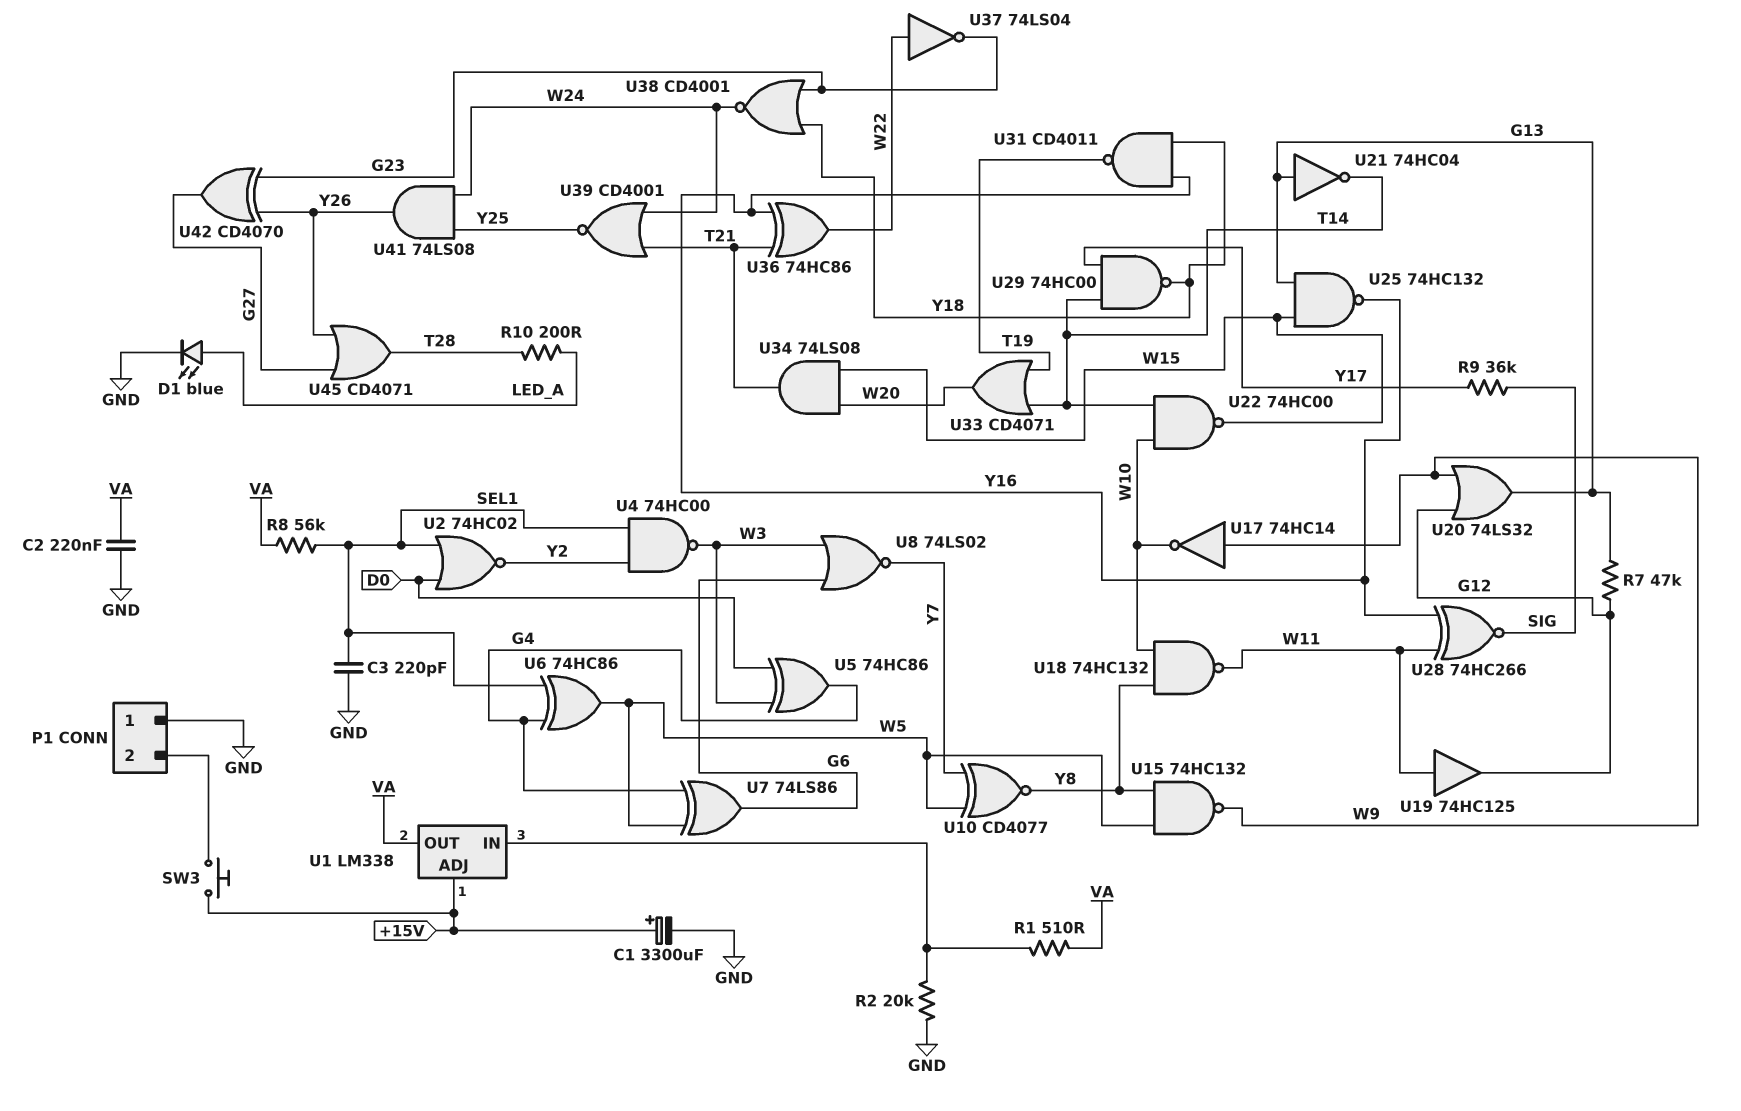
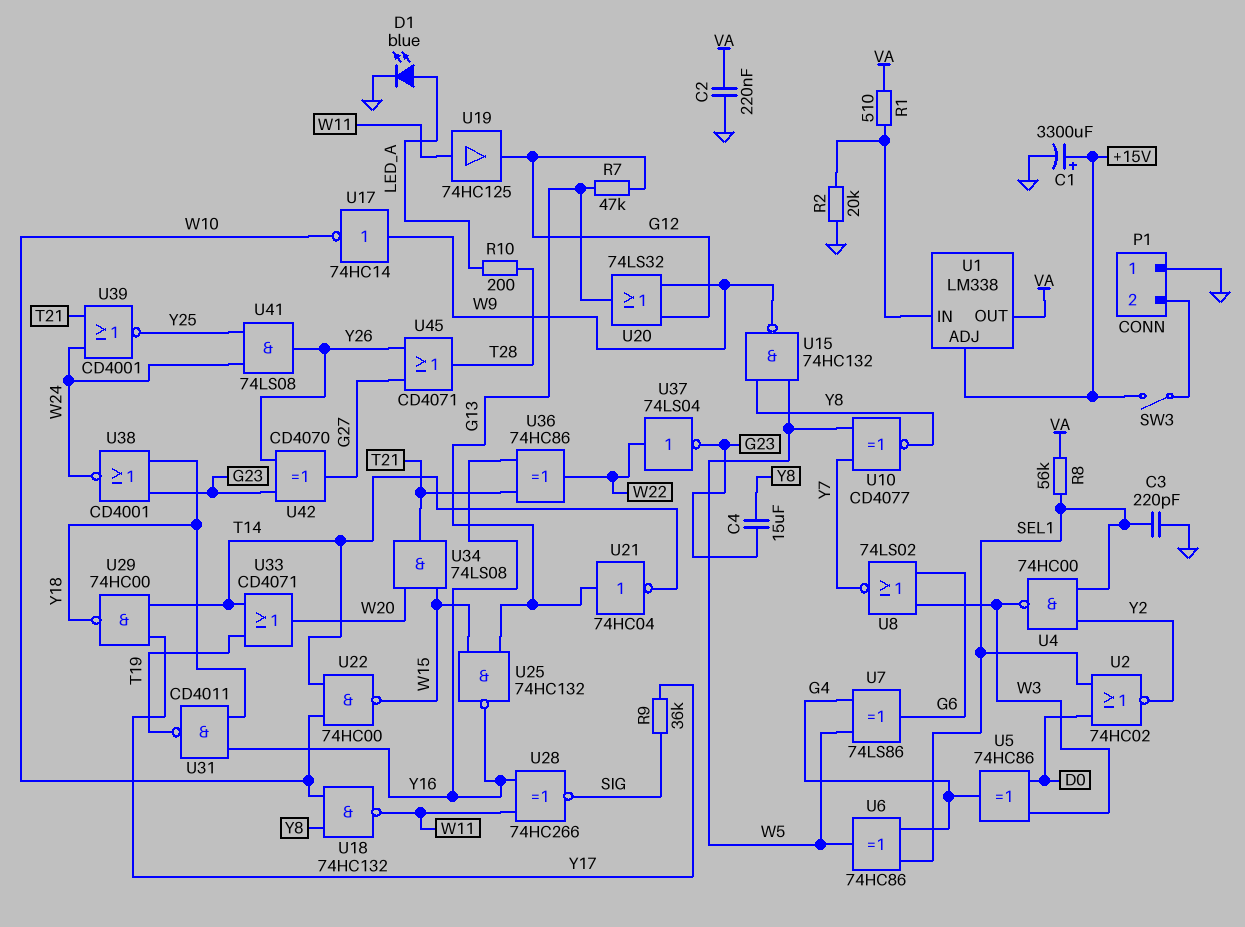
C4: none -> 15uF (G23, Y8)
SW3: button (+15V, P1/2) -> switch (+15V, P1/2)

